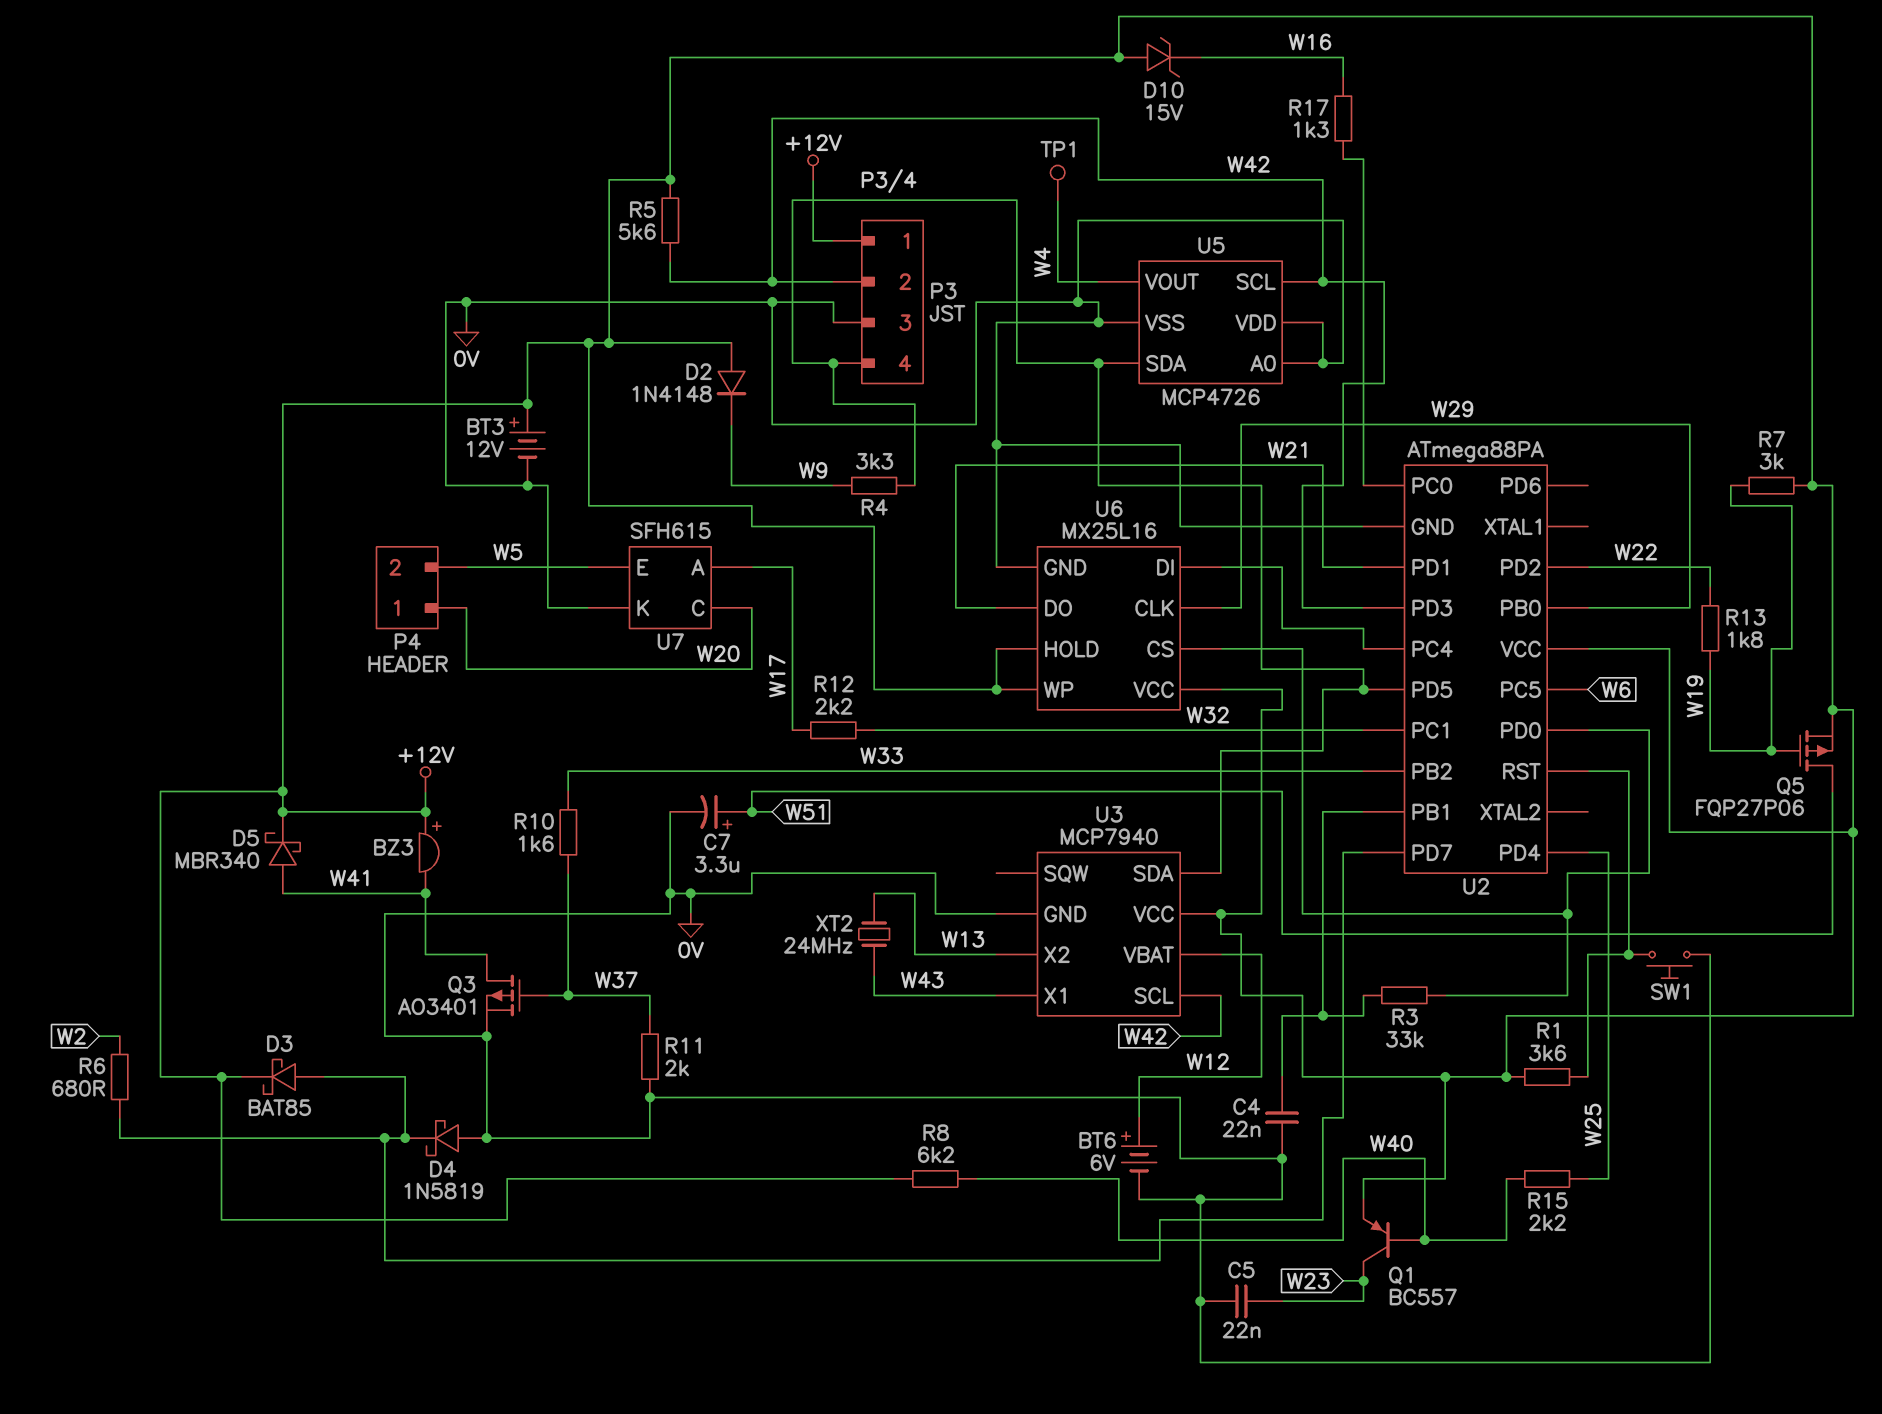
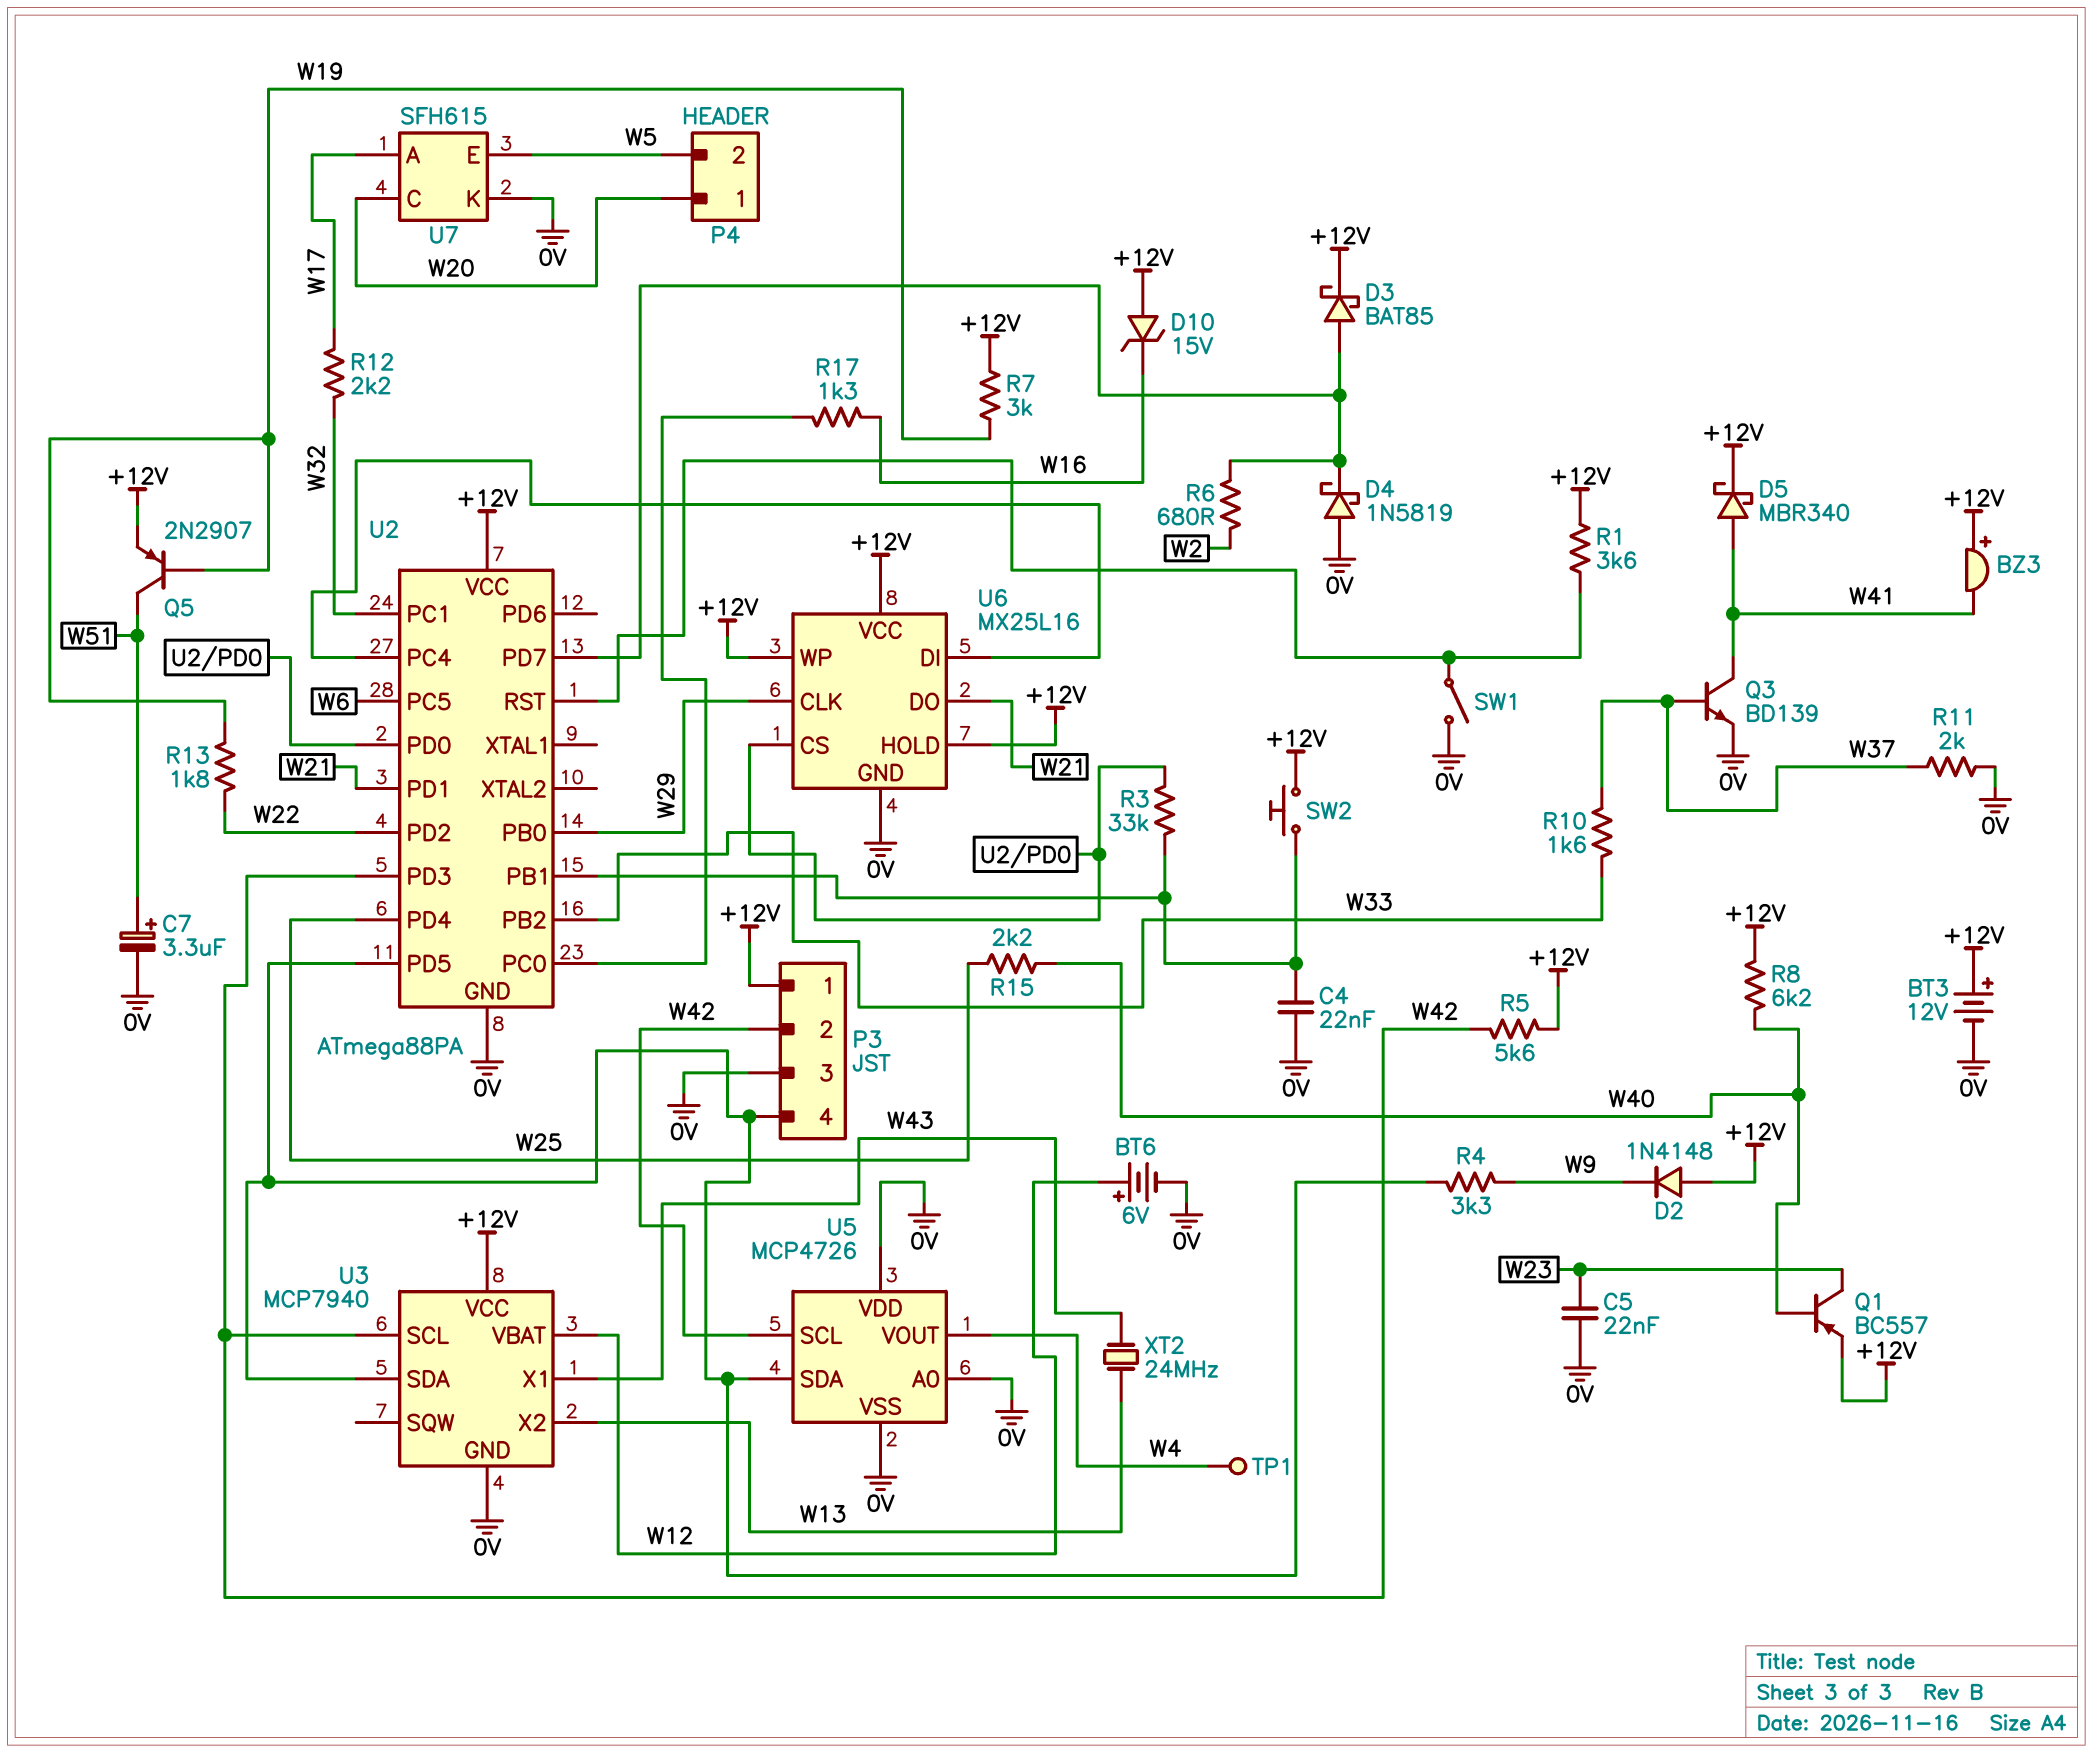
Q3: PMOS AO3401 (G W37, D W41, S 0V) -> NPN BD139 (B W37, C W41, E 0V)
Q5: PMOS FQP27P06 (G W19, D W51, S +12V) -> PNP 2N2907 (B W19, C W51, E +12V)
SW1: button (0V, U2/RST) -> switch (0V, U2/RST)
SW2: none -> button (+12V, U2/PB1)

